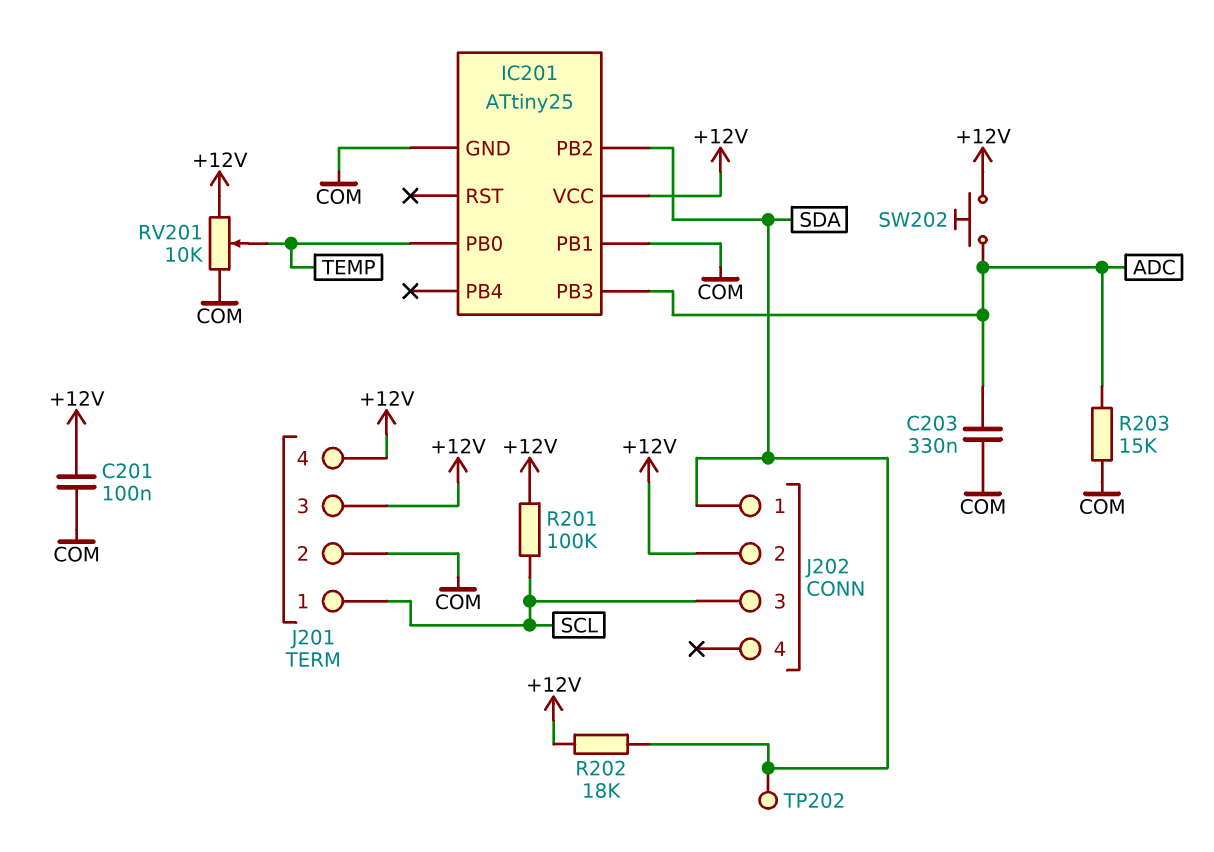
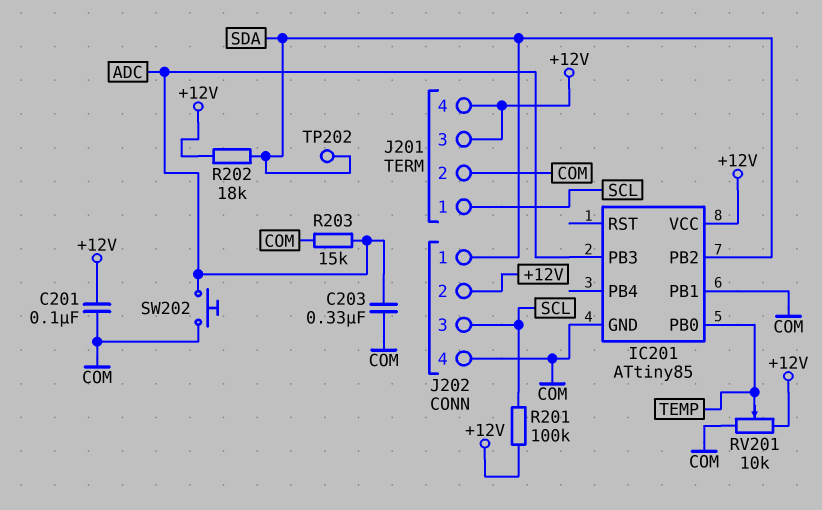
IC201: ATtiny25 -> ATtiny85
J202 pin 4: none -> COM
SW202: button (+12V, ADC) -> button (ADC, COM)

